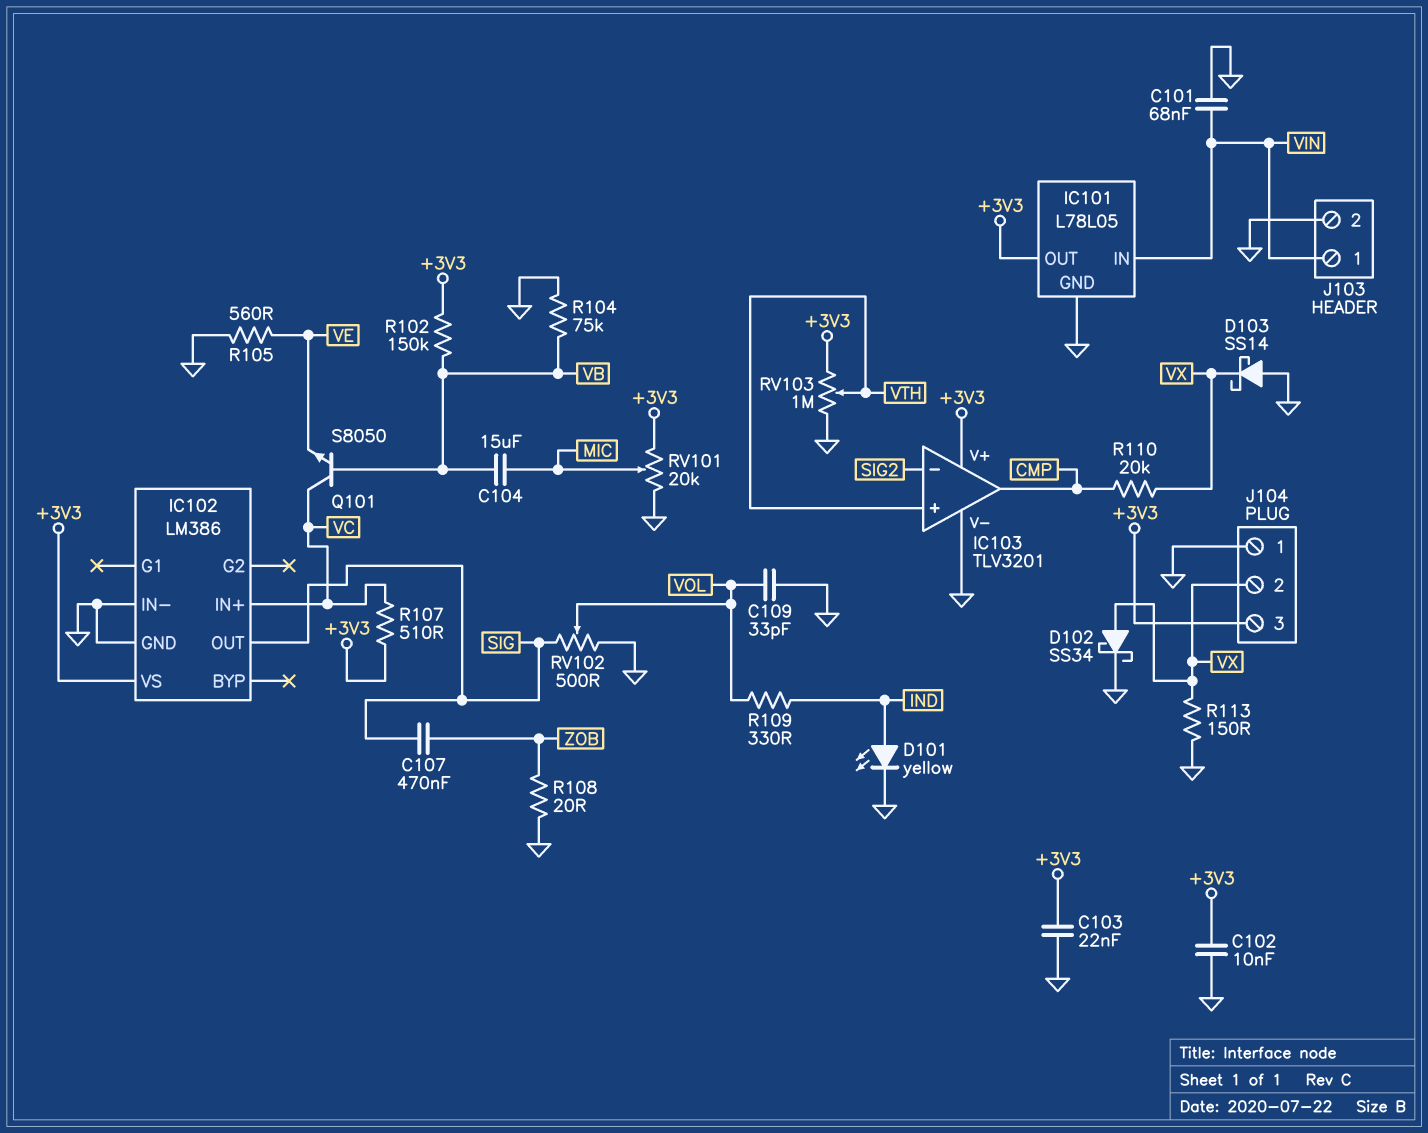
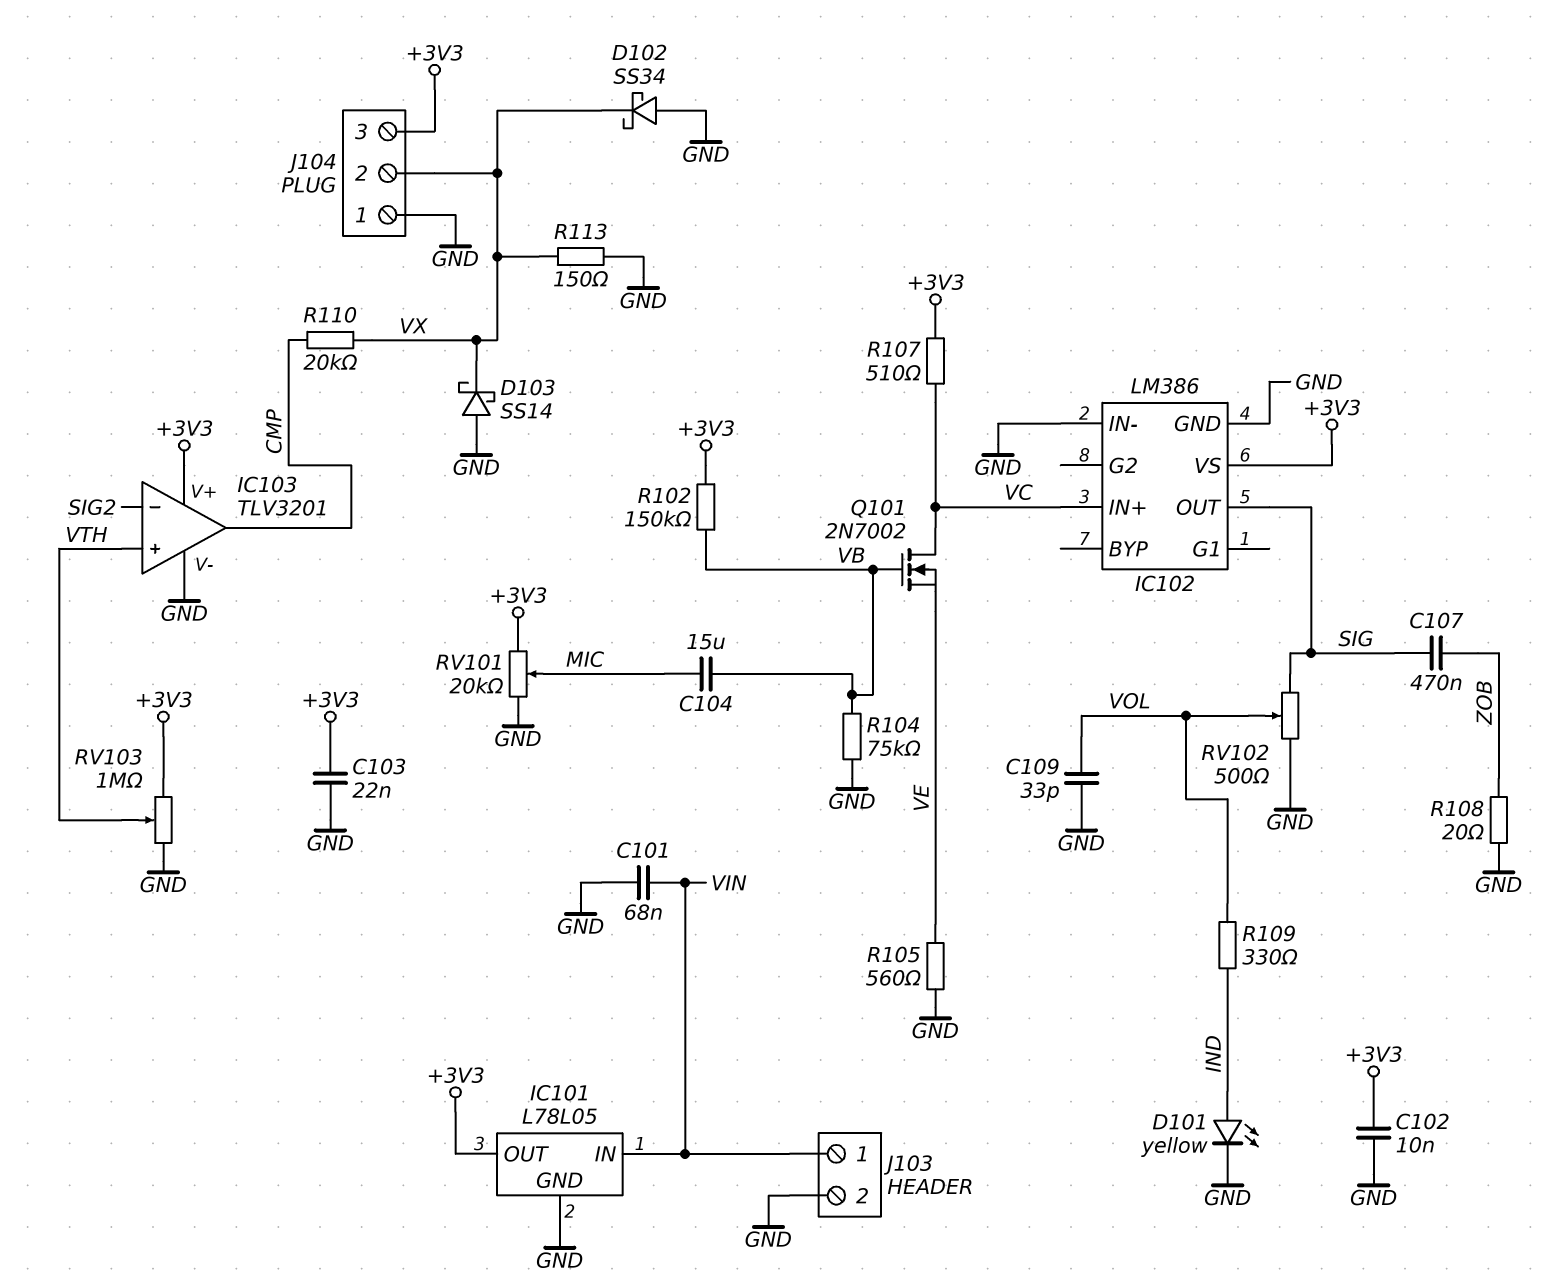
D102: schottky SS34 (A VX, K GND) -> schottky SS34 (A GND, K VX)
Q101: NPN S8050 (B VB, C VC, E VE) -> NMOS 2N7002 (G VB, D VC, S VE)

